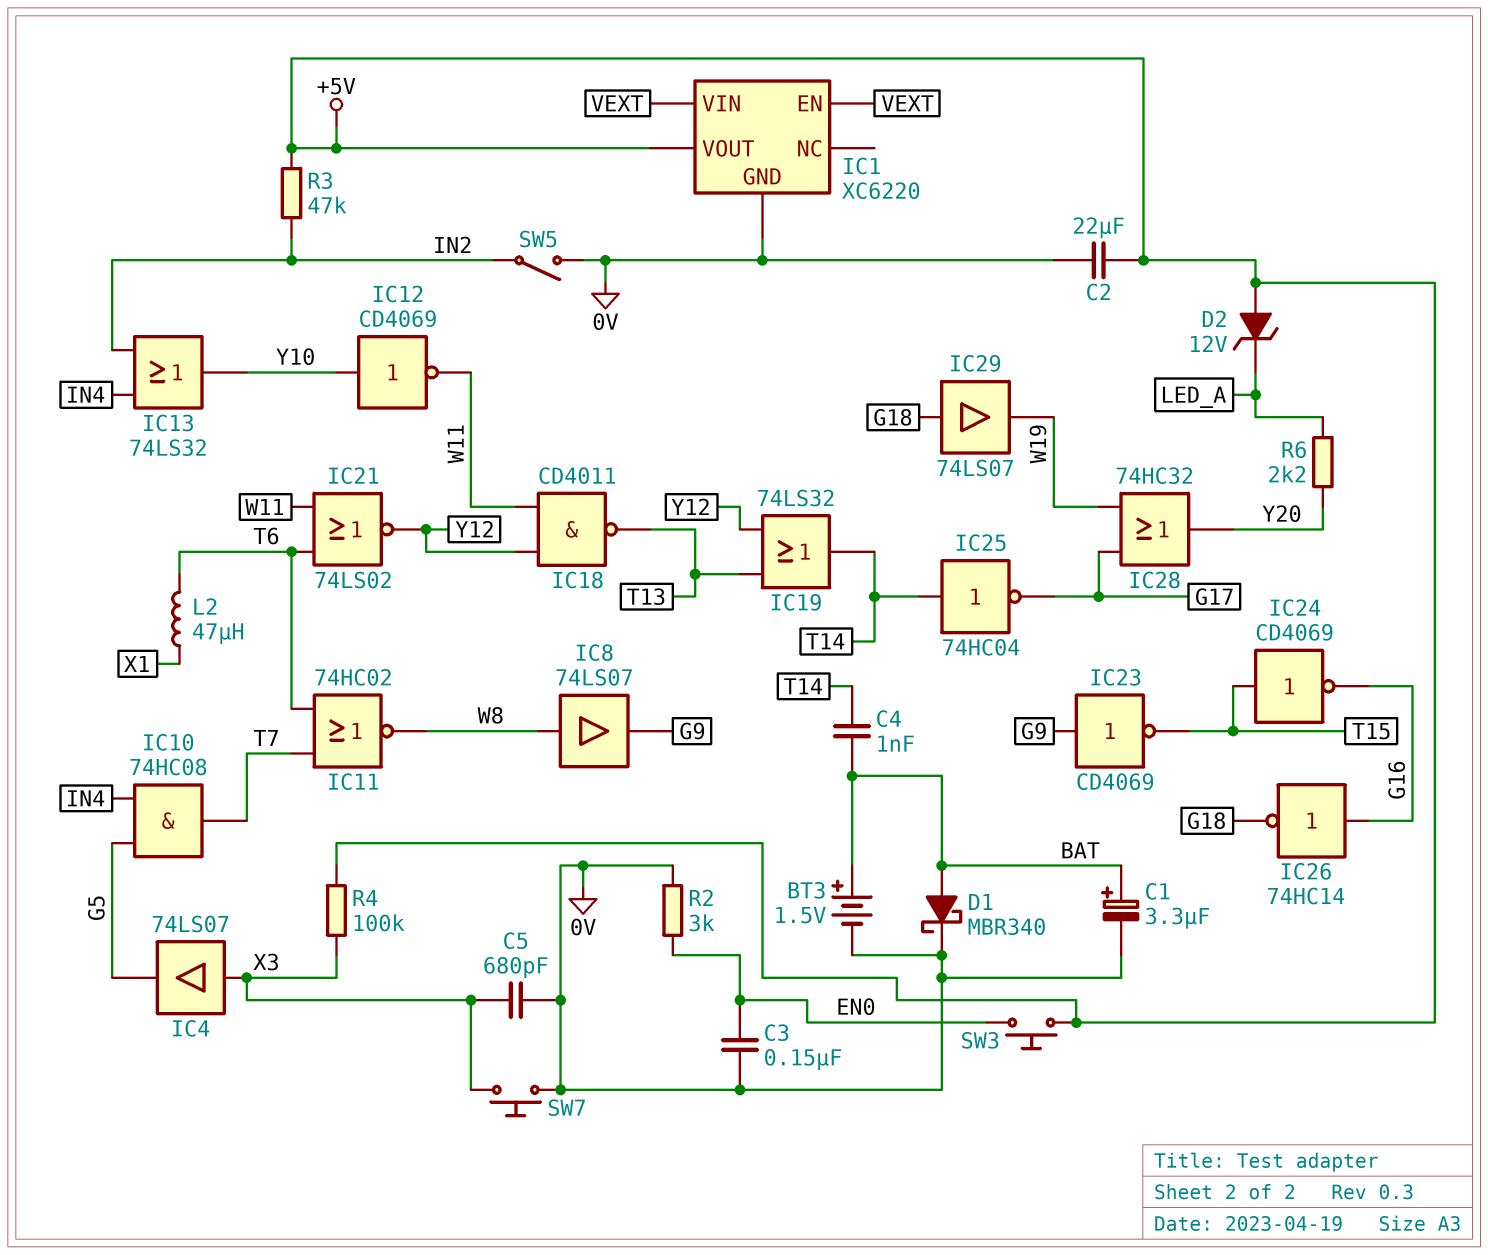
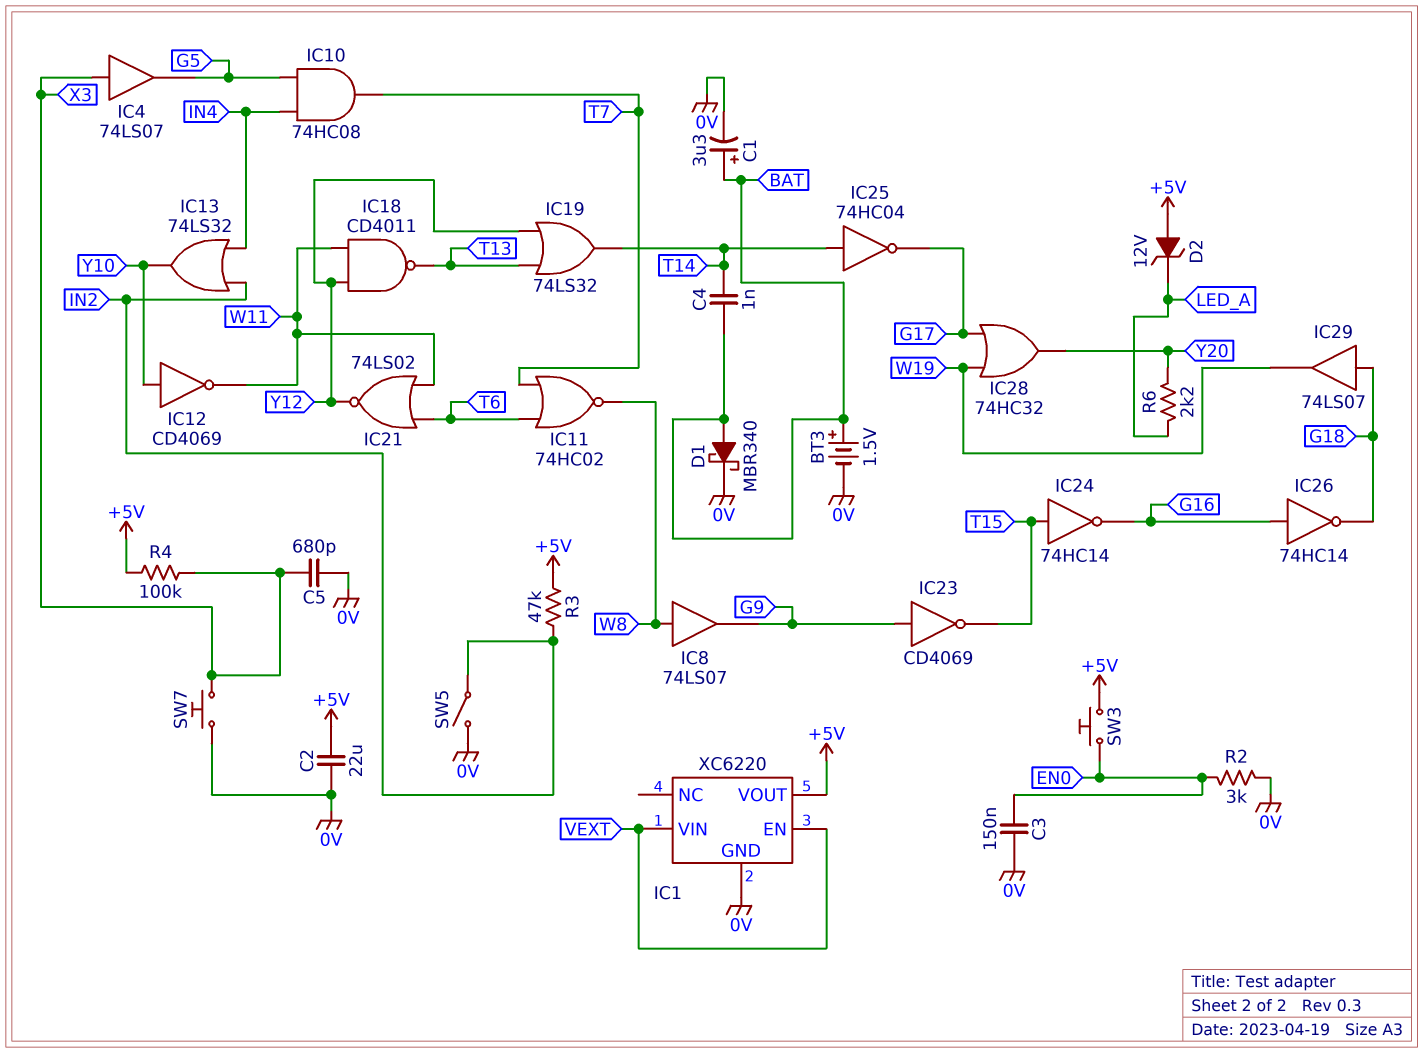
IC24: NOT CD4069 (in T15, out G16) -> NOT 74HC14 (in T15, out G16)
L2: 47uH (T6, X1) -> none

